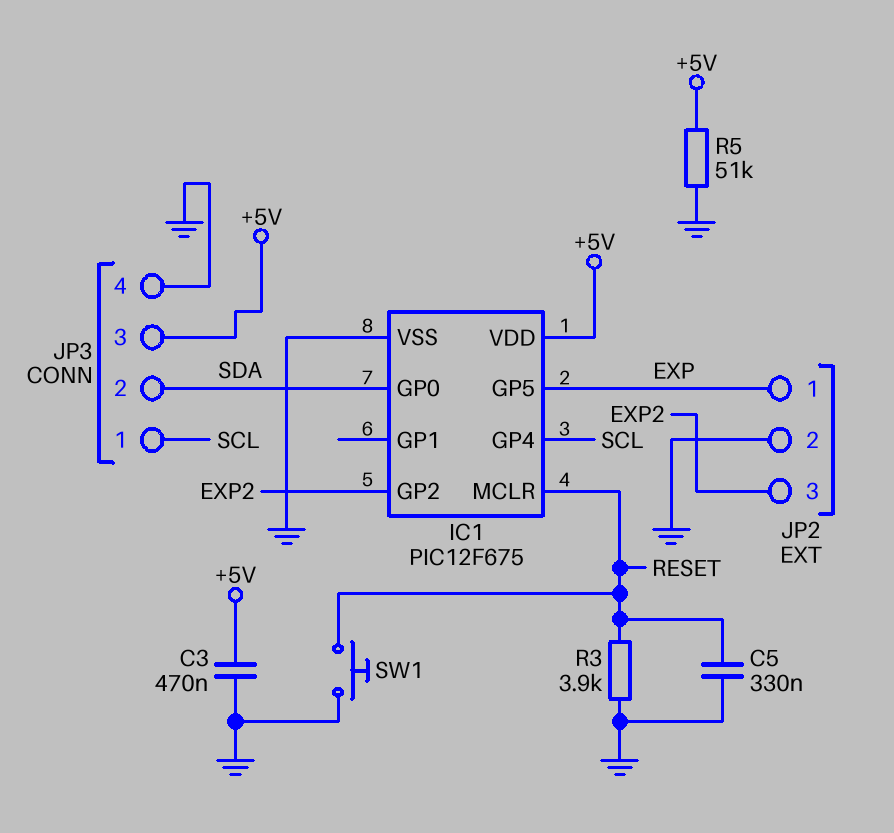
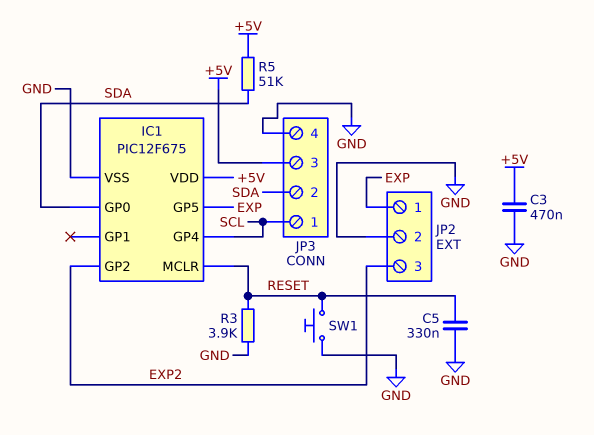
R5: 51k (+5V, GND) -> 51k (+5V, SDA)

